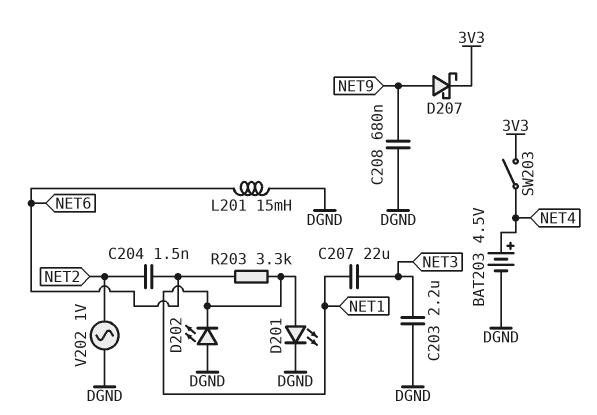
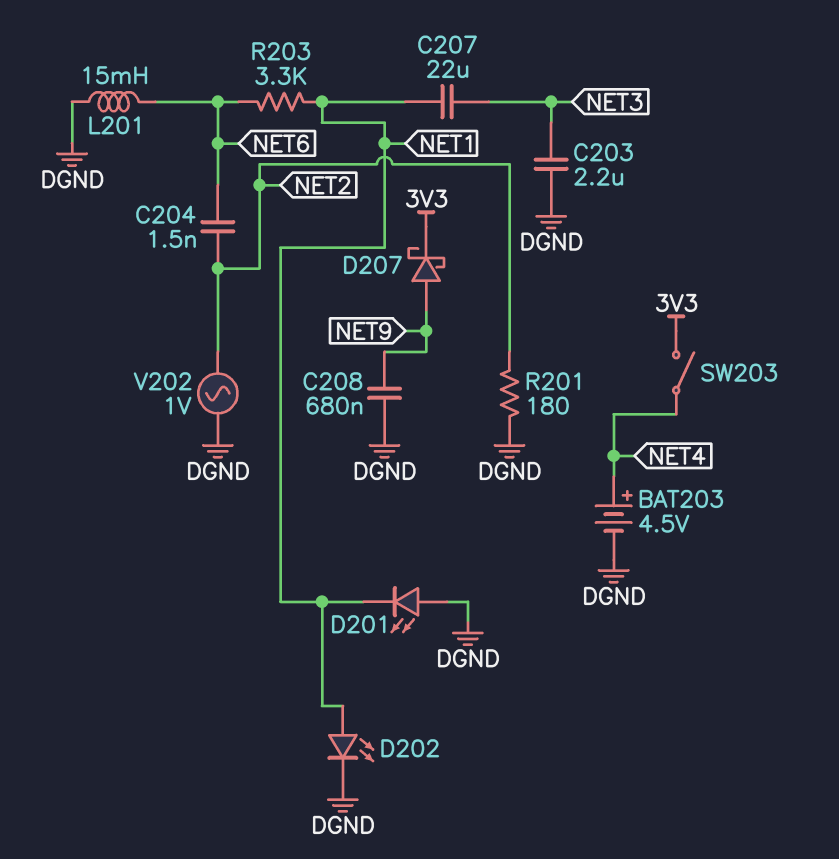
D201: LED (A NET1, K DGND) -> LED (A DGND, K NET1)
D202: LED (A DGND, K NET1) -> LED (A NET1, K DGND)
R201: none -> 180 (DGND, NET2)

